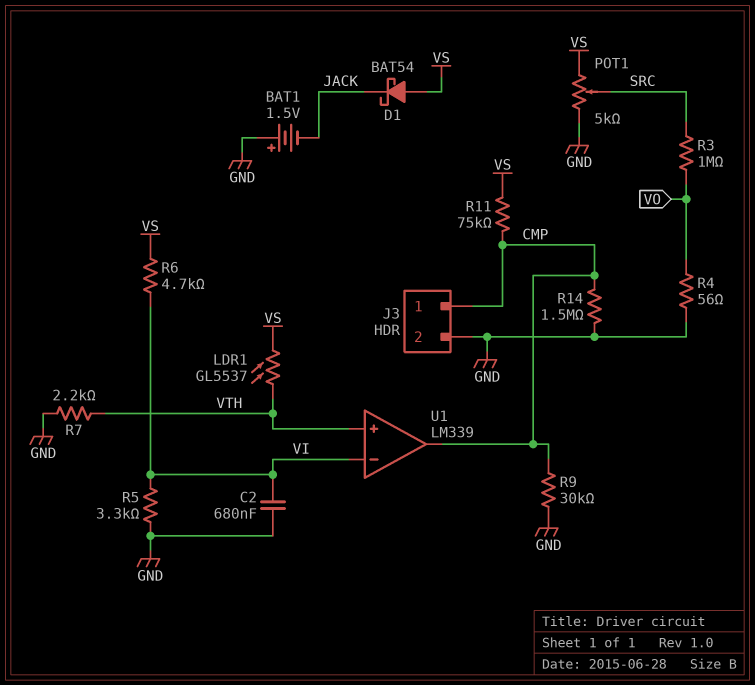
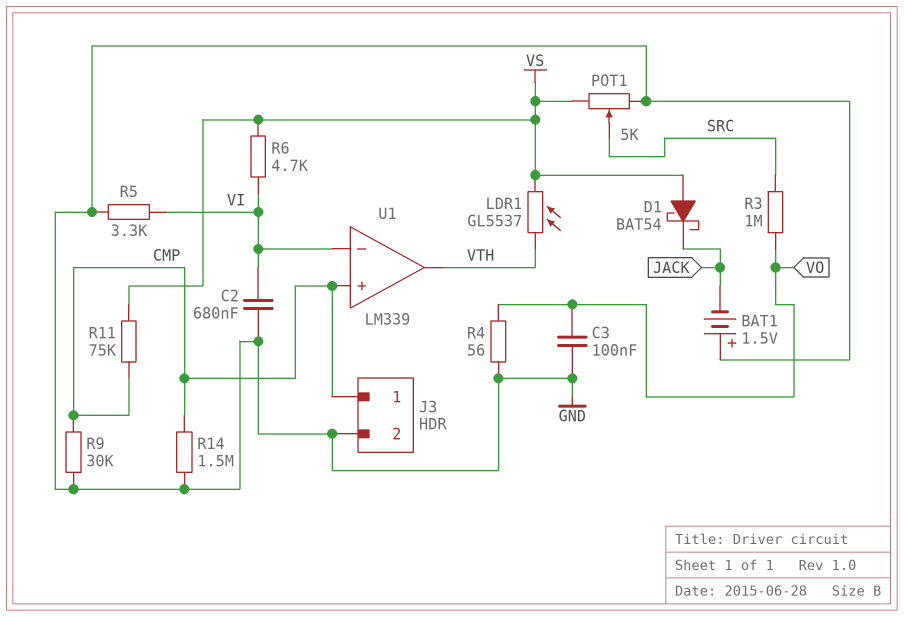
C3: none -> 100nF (GND, VO)
R7: 2.2k (GND, VTH) -> none
U1 pin in+: VTH -> CMP
U1 pin out: CMP -> VTH

